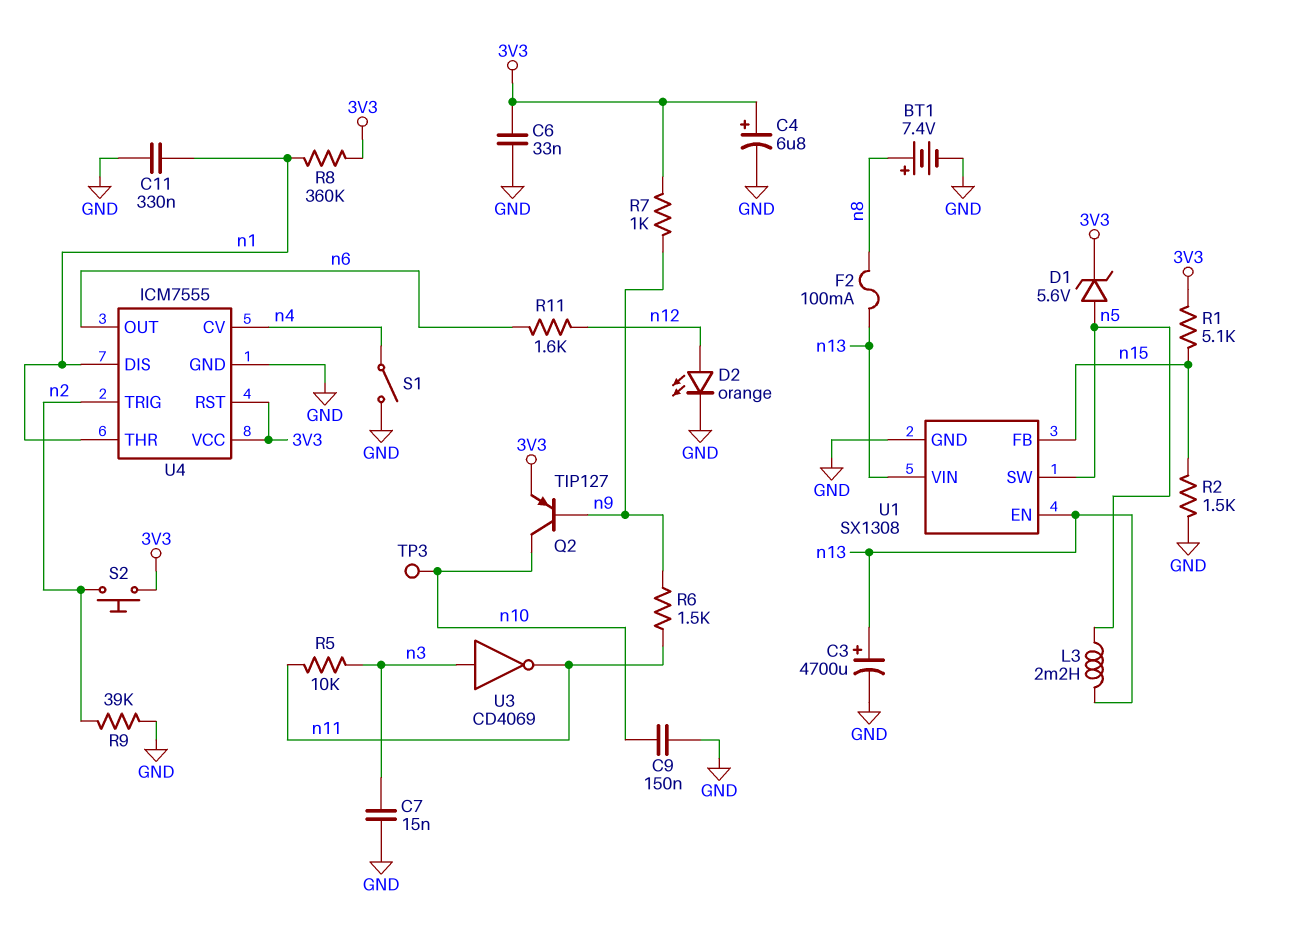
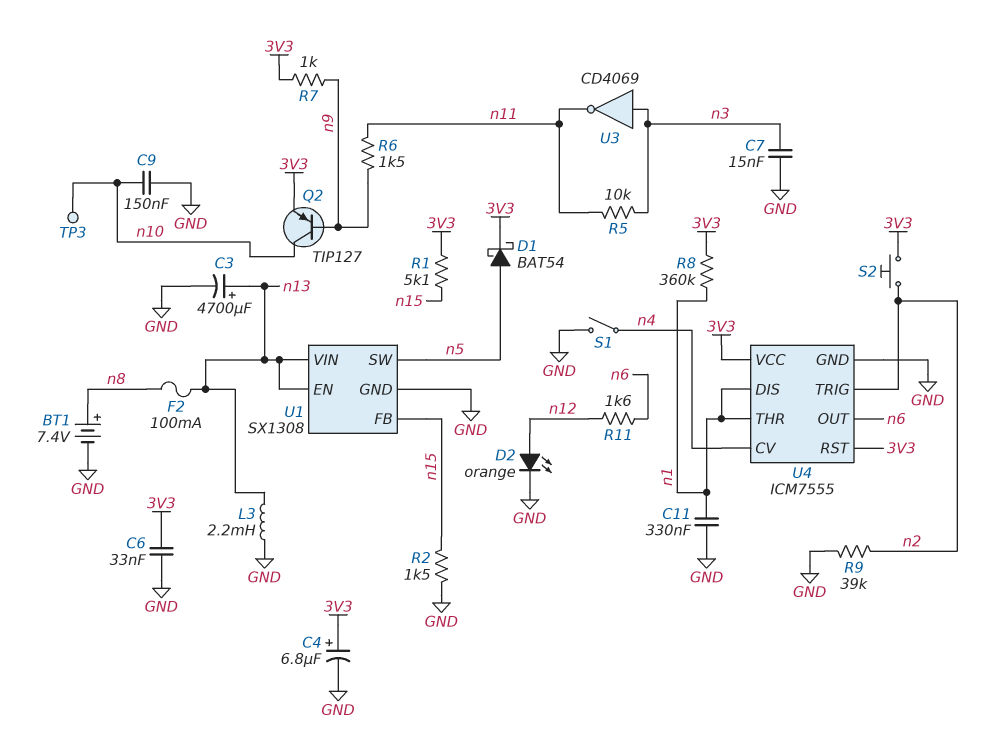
D1: zener 5.6V (A n5, K 3V3) -> schottky BAT54 (A n5, K 3V3)
L3: 2.2mH (n5, n13) -> 2.2mH (GND, n13)

